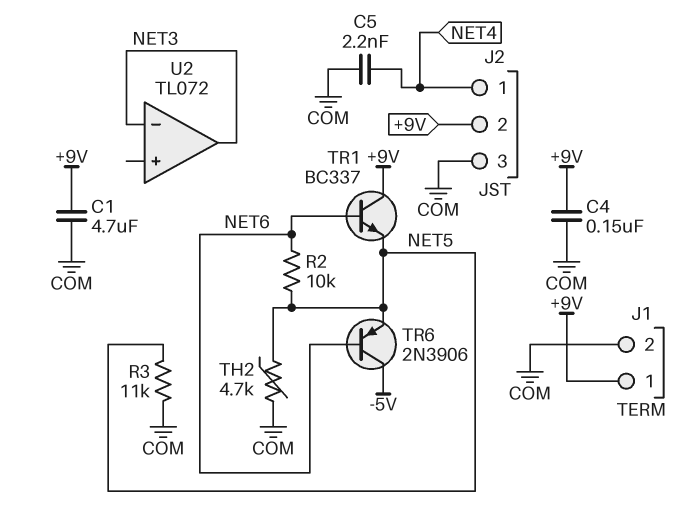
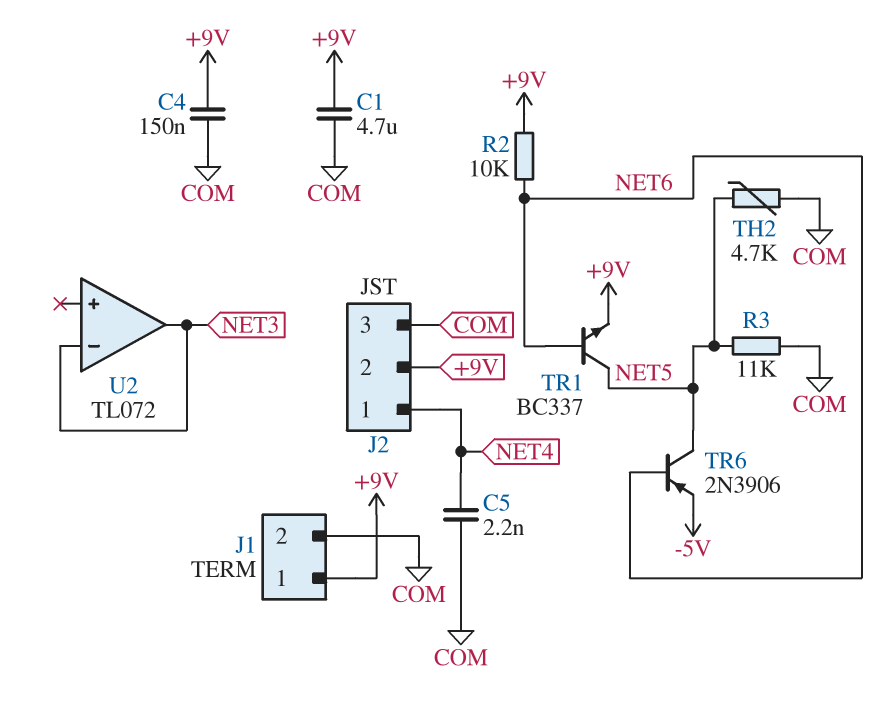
R2: 10k (NET5, NET6) -> 10k (+9V, NET6)
TR1: NPN BC337 (B NET6, C +9V, E NET5) -> NPN BC337 (B NET6, C NET5, E +9V)
TR6: PNP 2N3906 (B NET6, C -5V, E NET5) -> PNP 2N3906 (B NET6, C NET5, E -5V)

